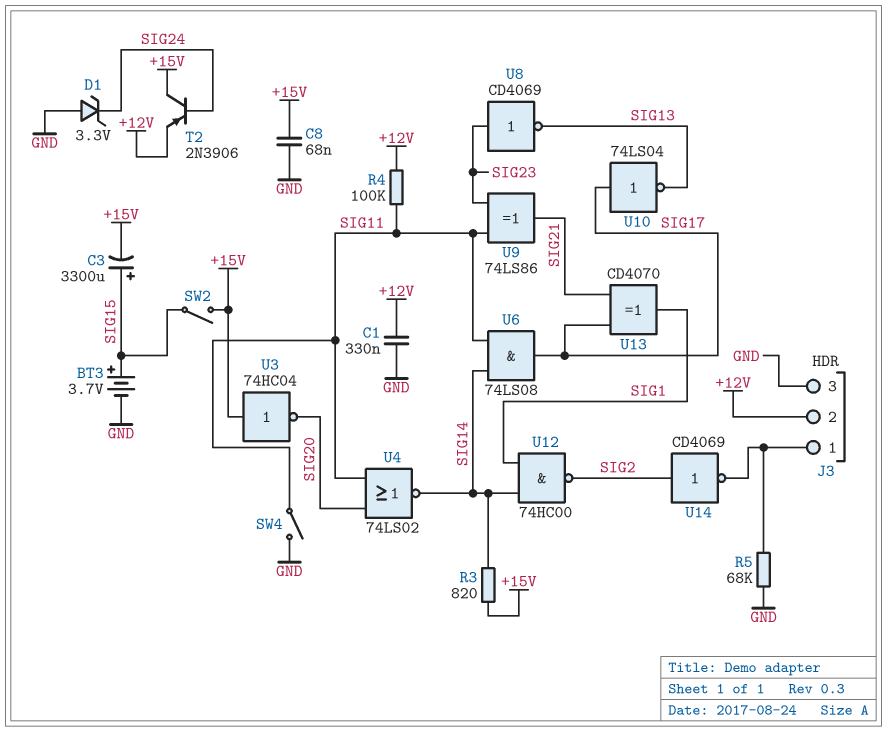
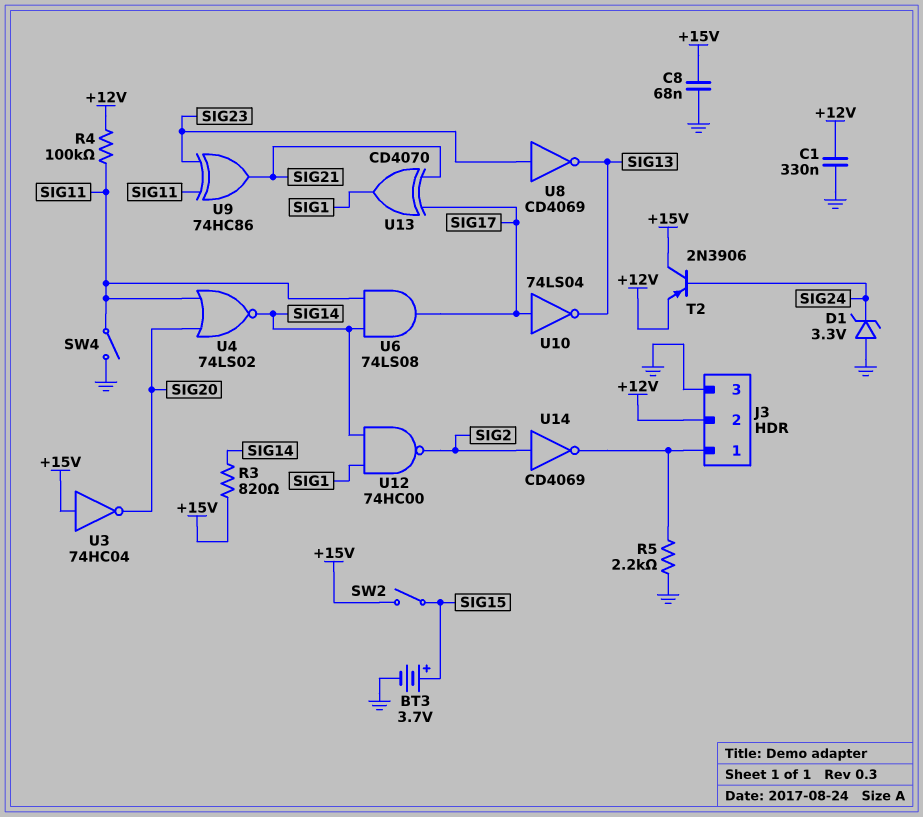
C3: 3300uF (plus SIG15, minus +15V) -> none
R5: 68k (GND, J3/1) -> 2.2k (GND, J3/1)
U9: XOR 74LS86 (in SIG11, in SIG23, out SIG21) -> XOR 74HC86 (in SIG11, in SIG23, out SIG21)

